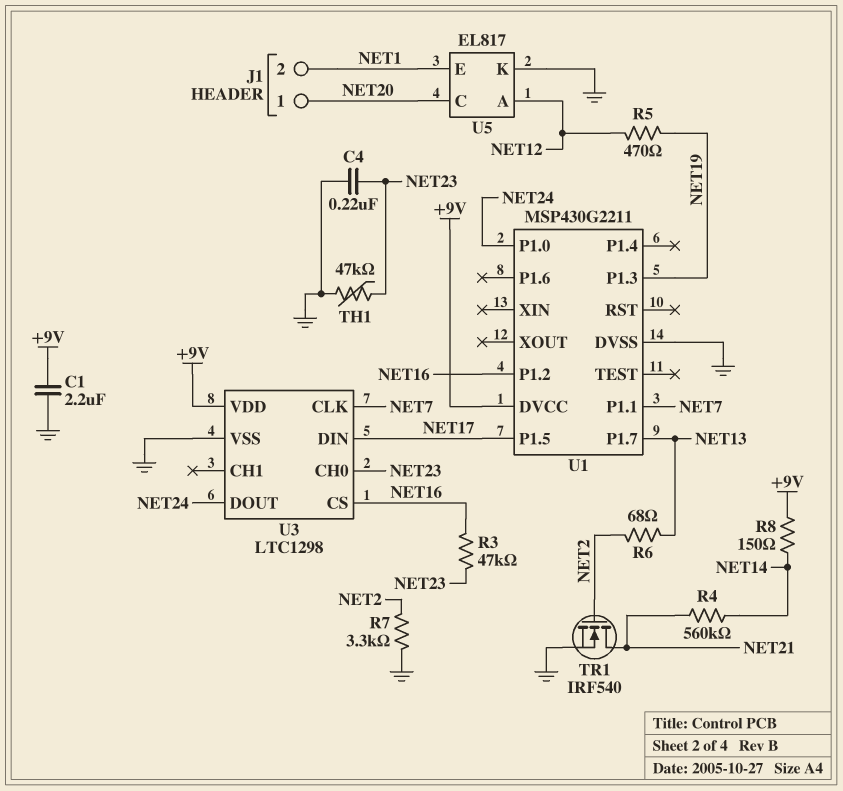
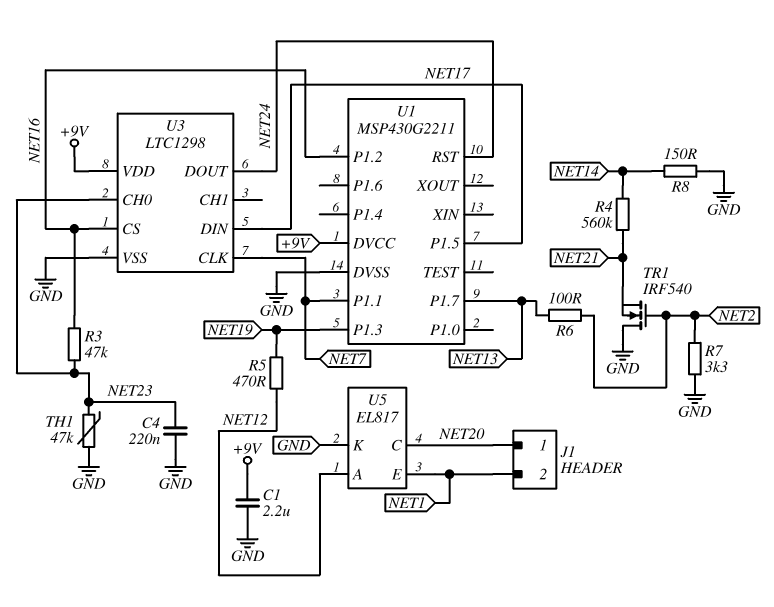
R6: 68 (NET2, NET13) -> 100 (NET2, NET13)
R8: 150 (+9V, NET14) -> 150 (GND, NET14)
TR1: NMOS IRF540 (G NET2, D NET21, S GND) -> NMOS IRF540 (G NET2, D GND, S NET21)
U1 pin P1.0: NET24 -> none
U1 pin RST: none -> NET24

